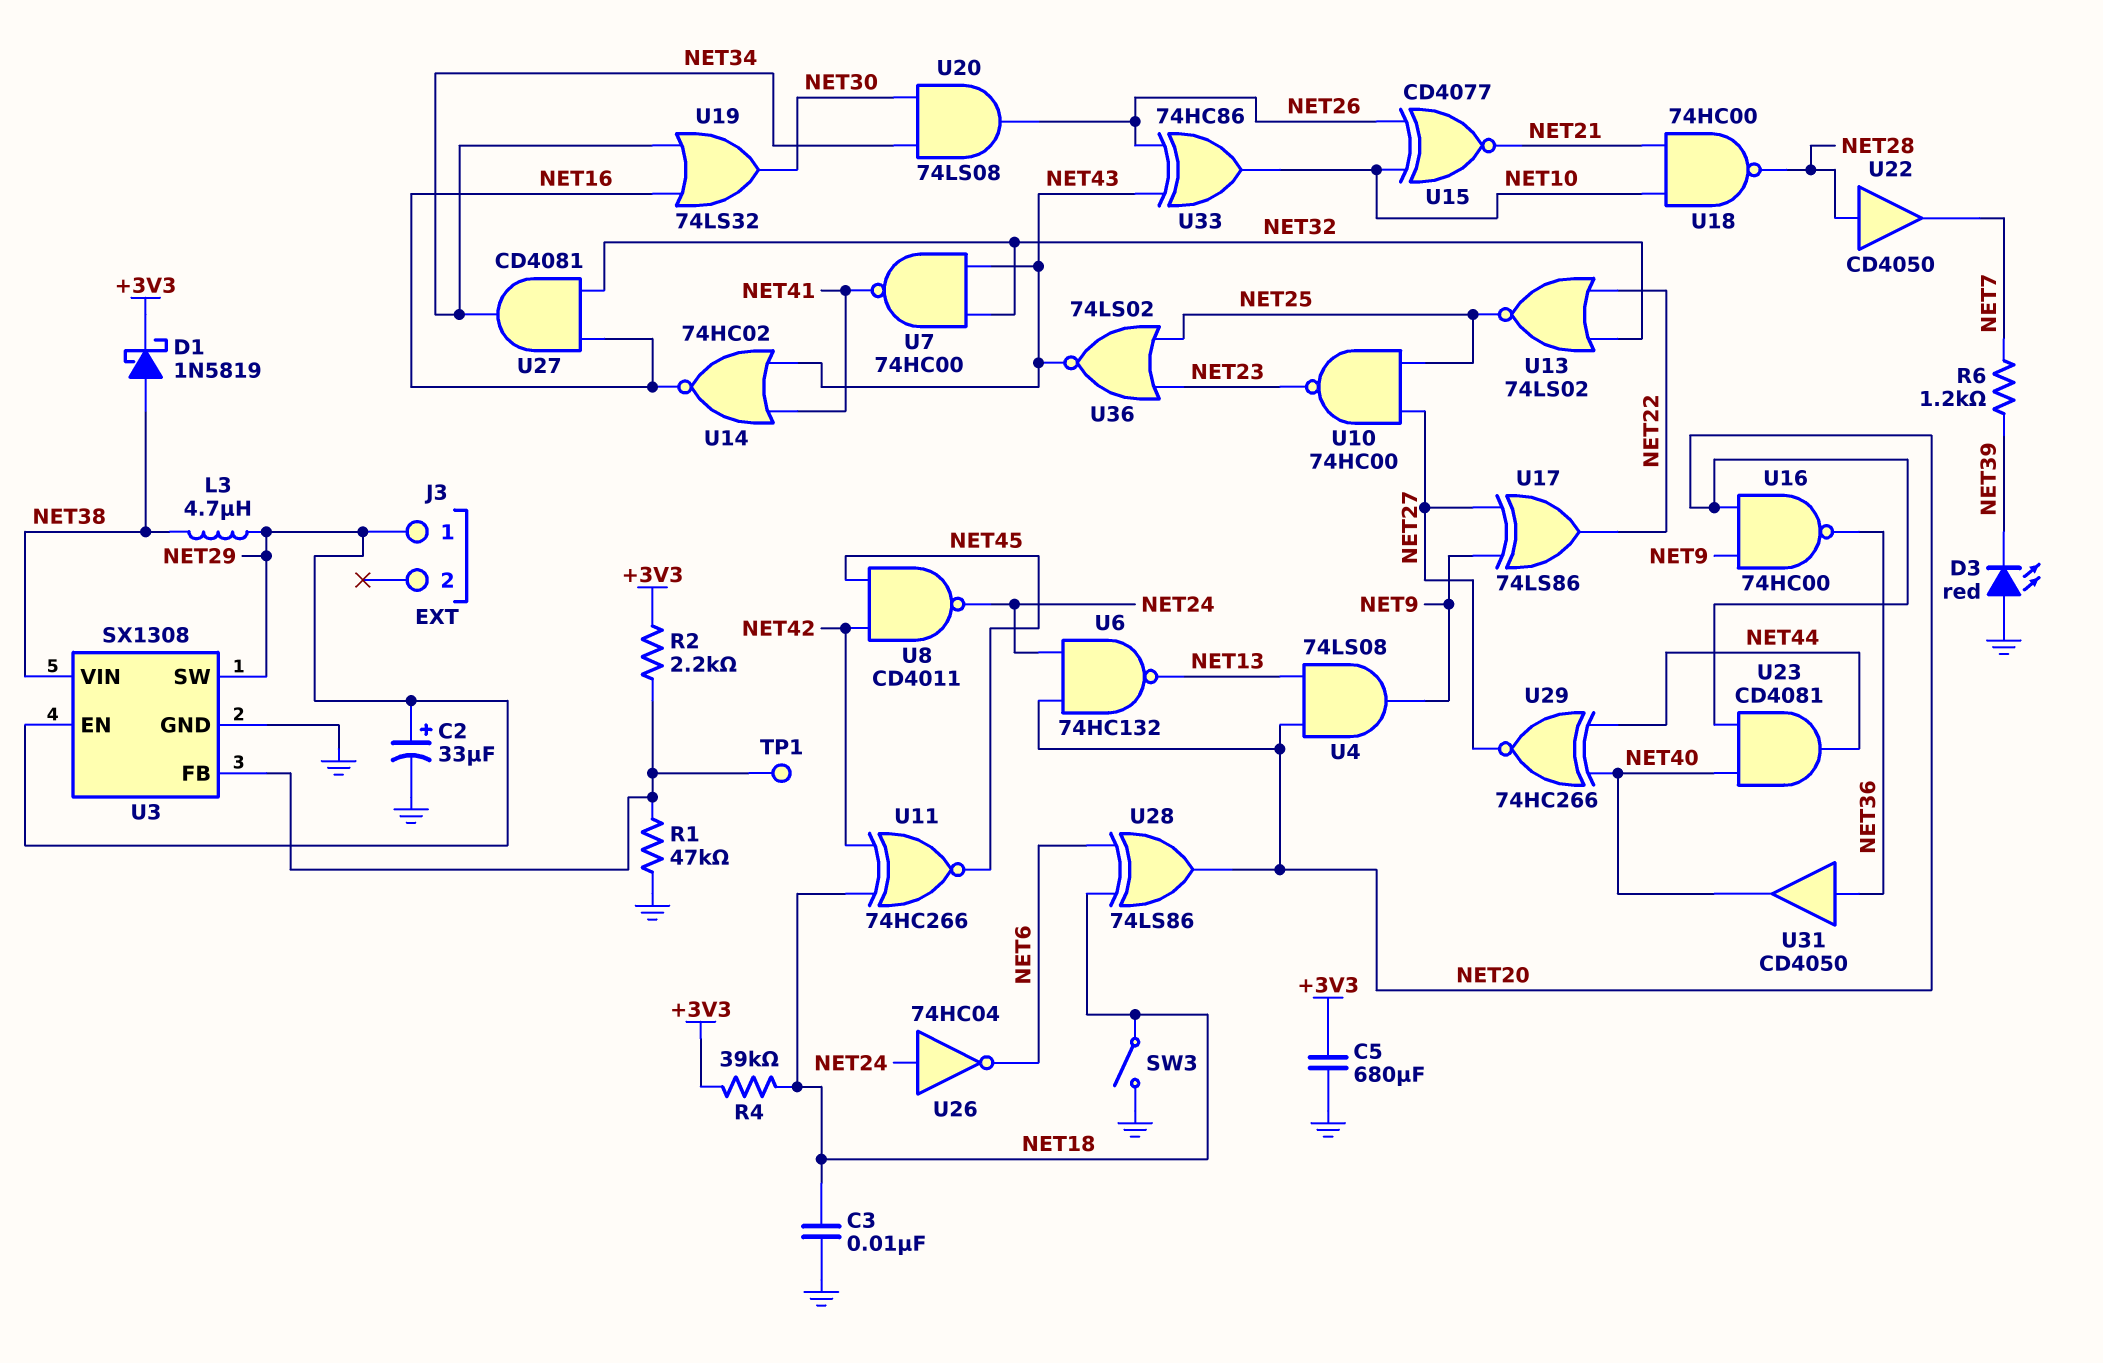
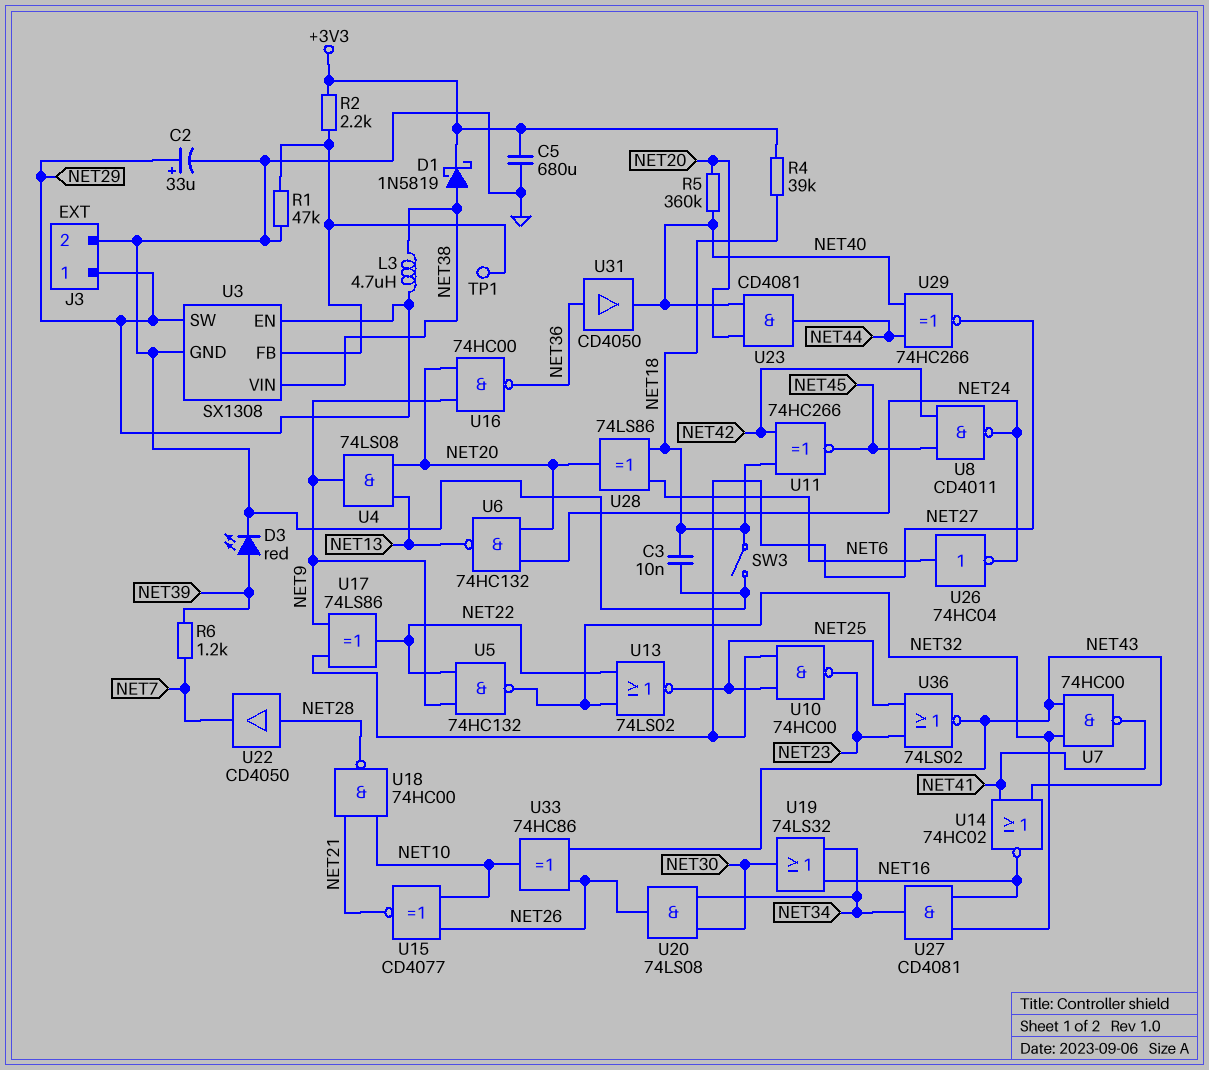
D3: LED red (A GND, K NET39) -> LED red (A NET39, K GND)
J3 pin 2: none -> GND
R5: none -> 360k (NET20, NET40)
U5: none -> NAND 74HC132 (in NET9, in NET22, out NET32)
U26: NOT 74HC04 (in NET24, out NET6) -> NOT 74HC04 (in NET6, out NET24)

